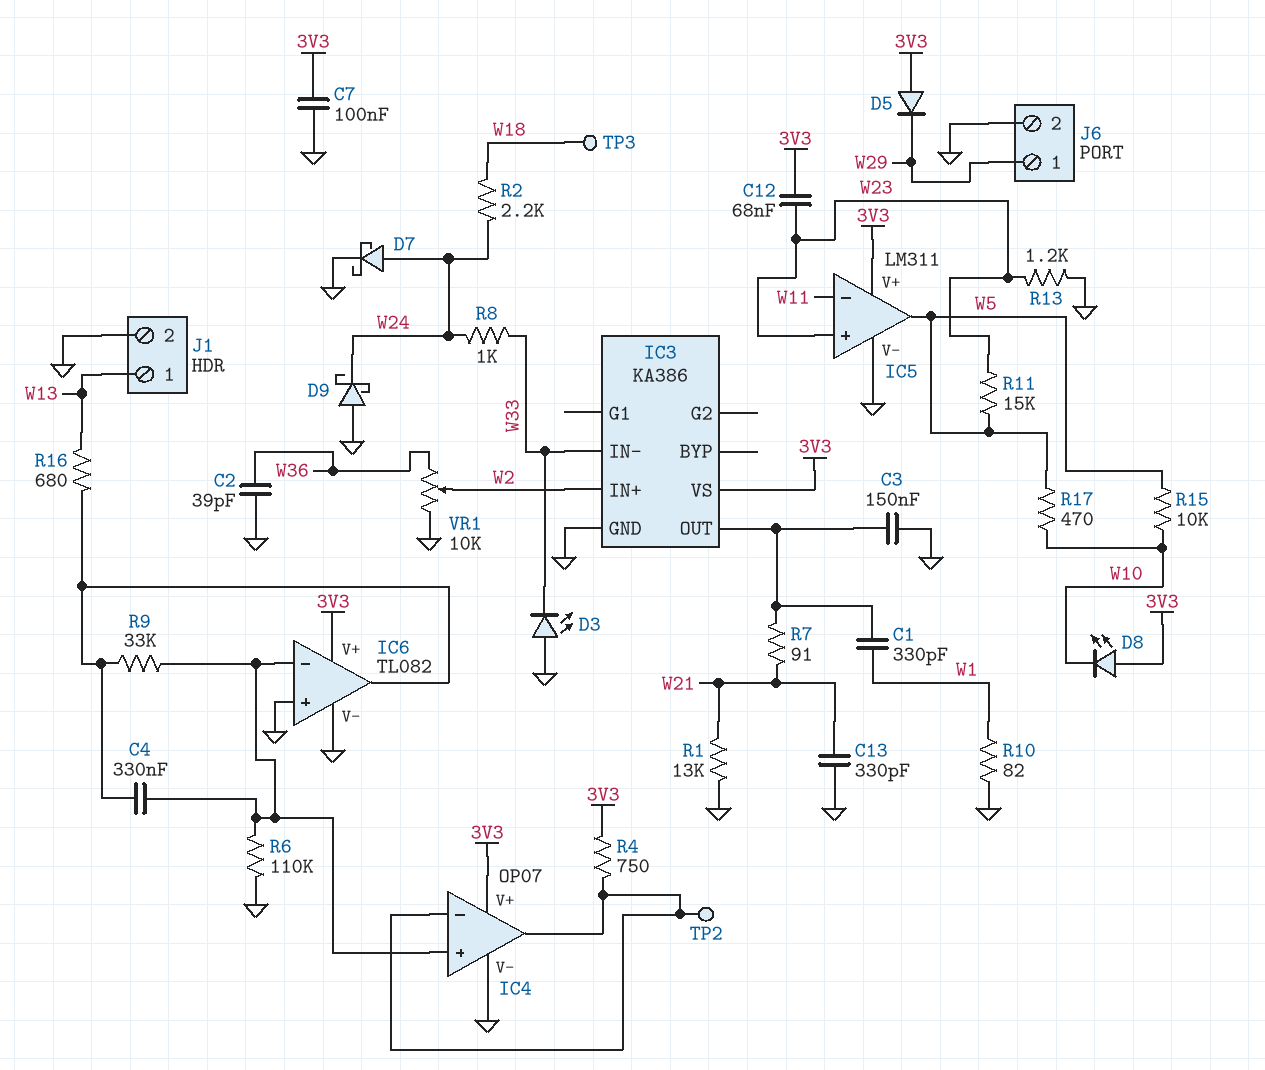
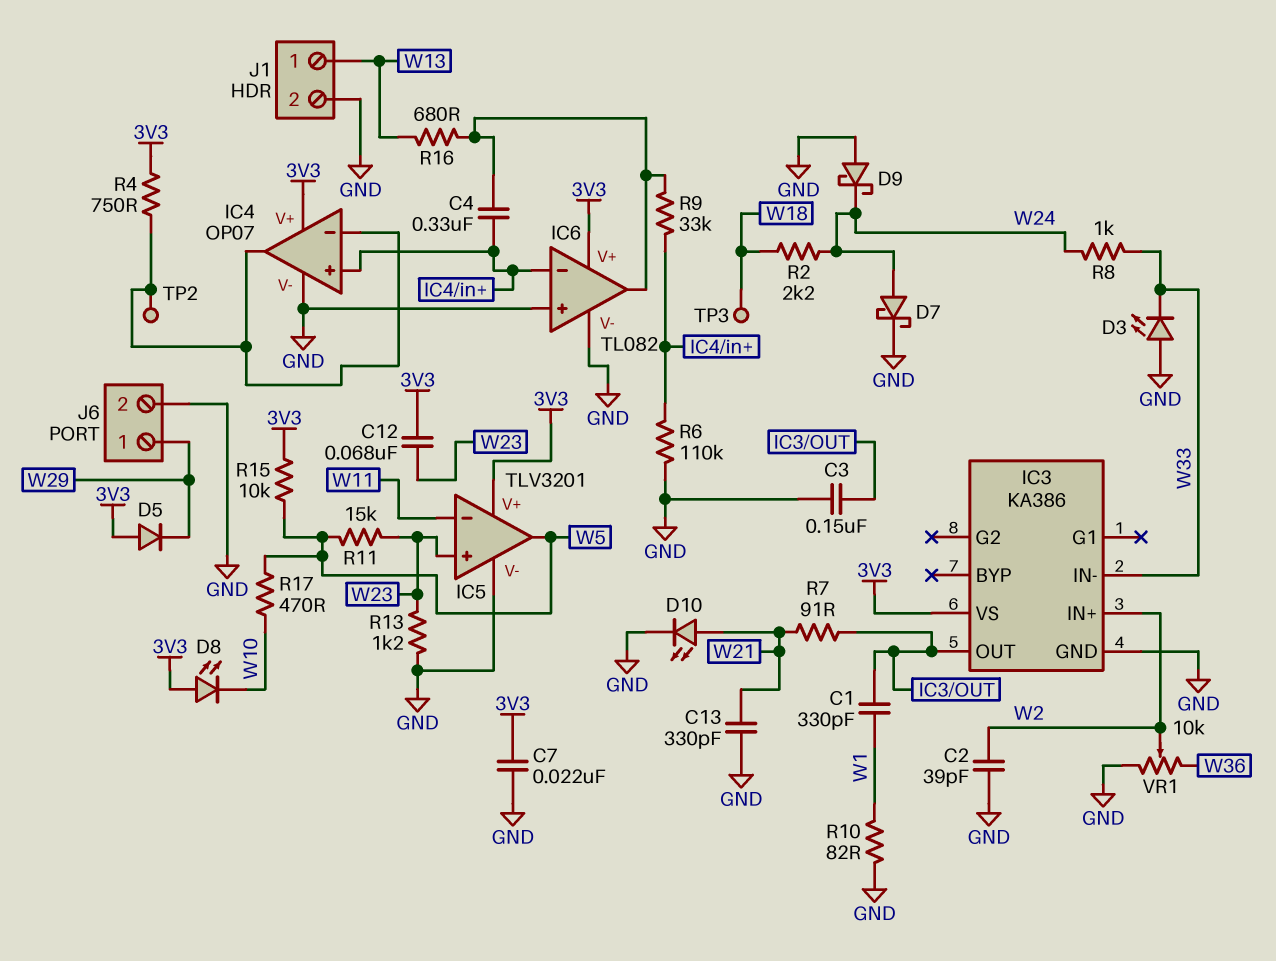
C2: 39pF (GND, W36) -> 39pF (GND, W2)
C7: 100nF (3V3, GND) -> 22nF (3V3, GND)
D10: none -> LED (A W21, K GND)
IC5: LM311 -> TLV3201
R1: 13k (GND, W21) -> none
R15: 10k (W5, W10) -> 10k (3V3, W5)

